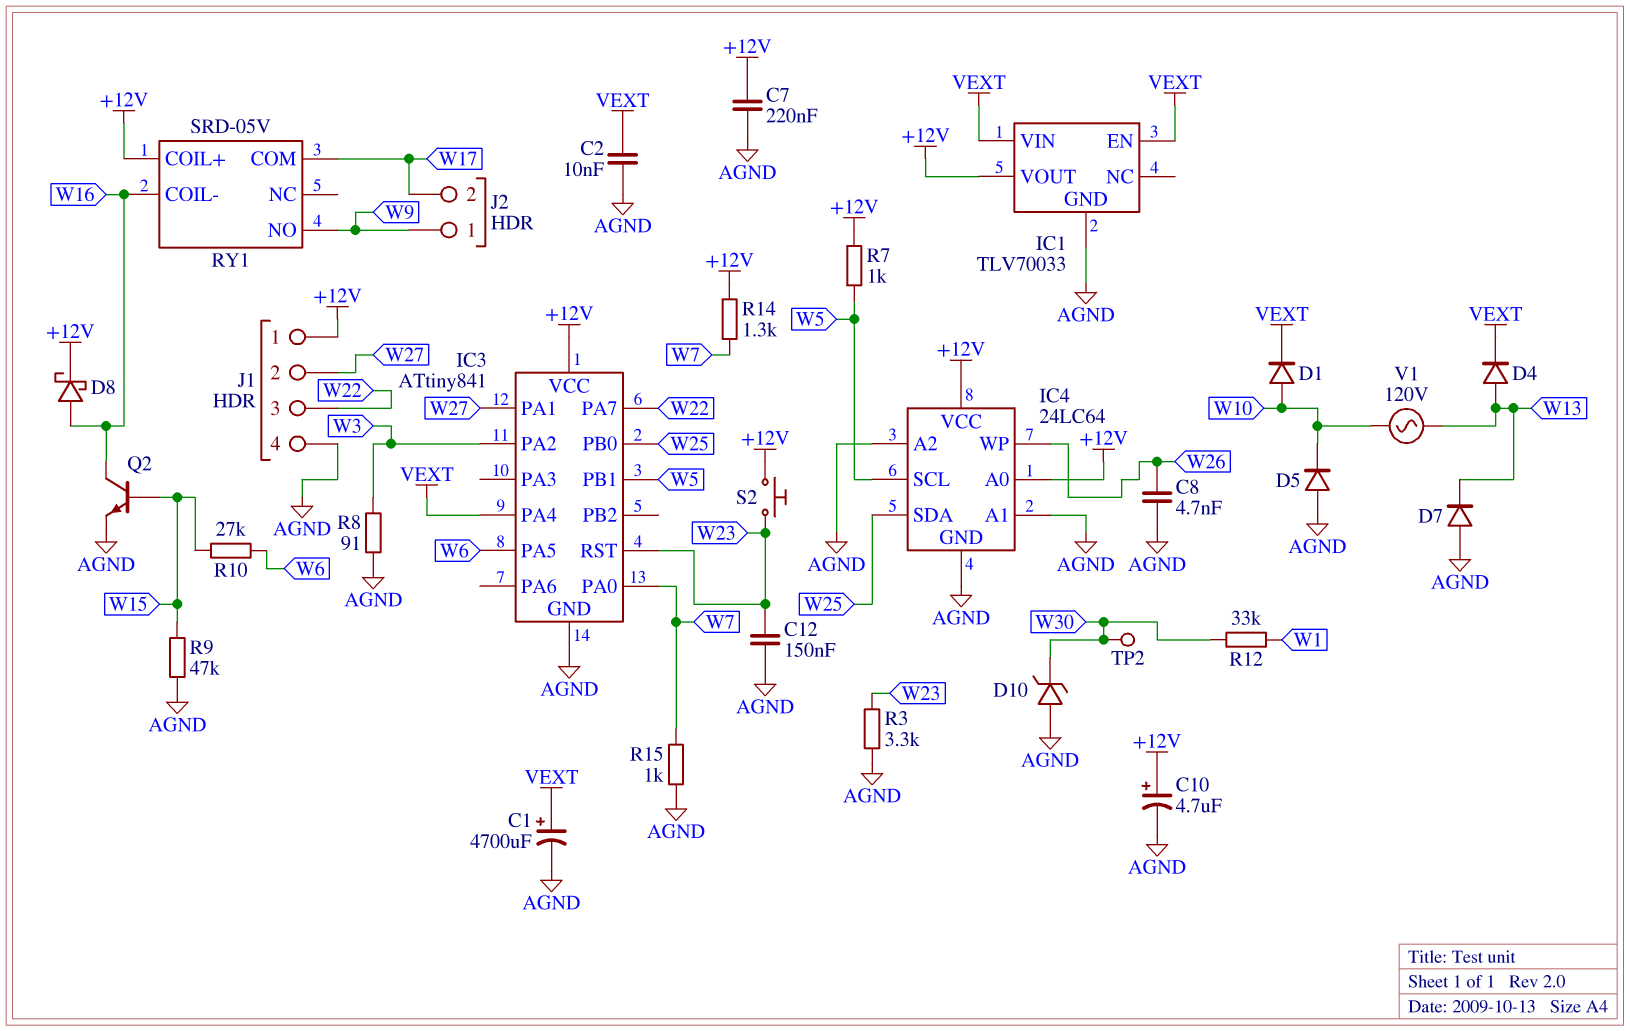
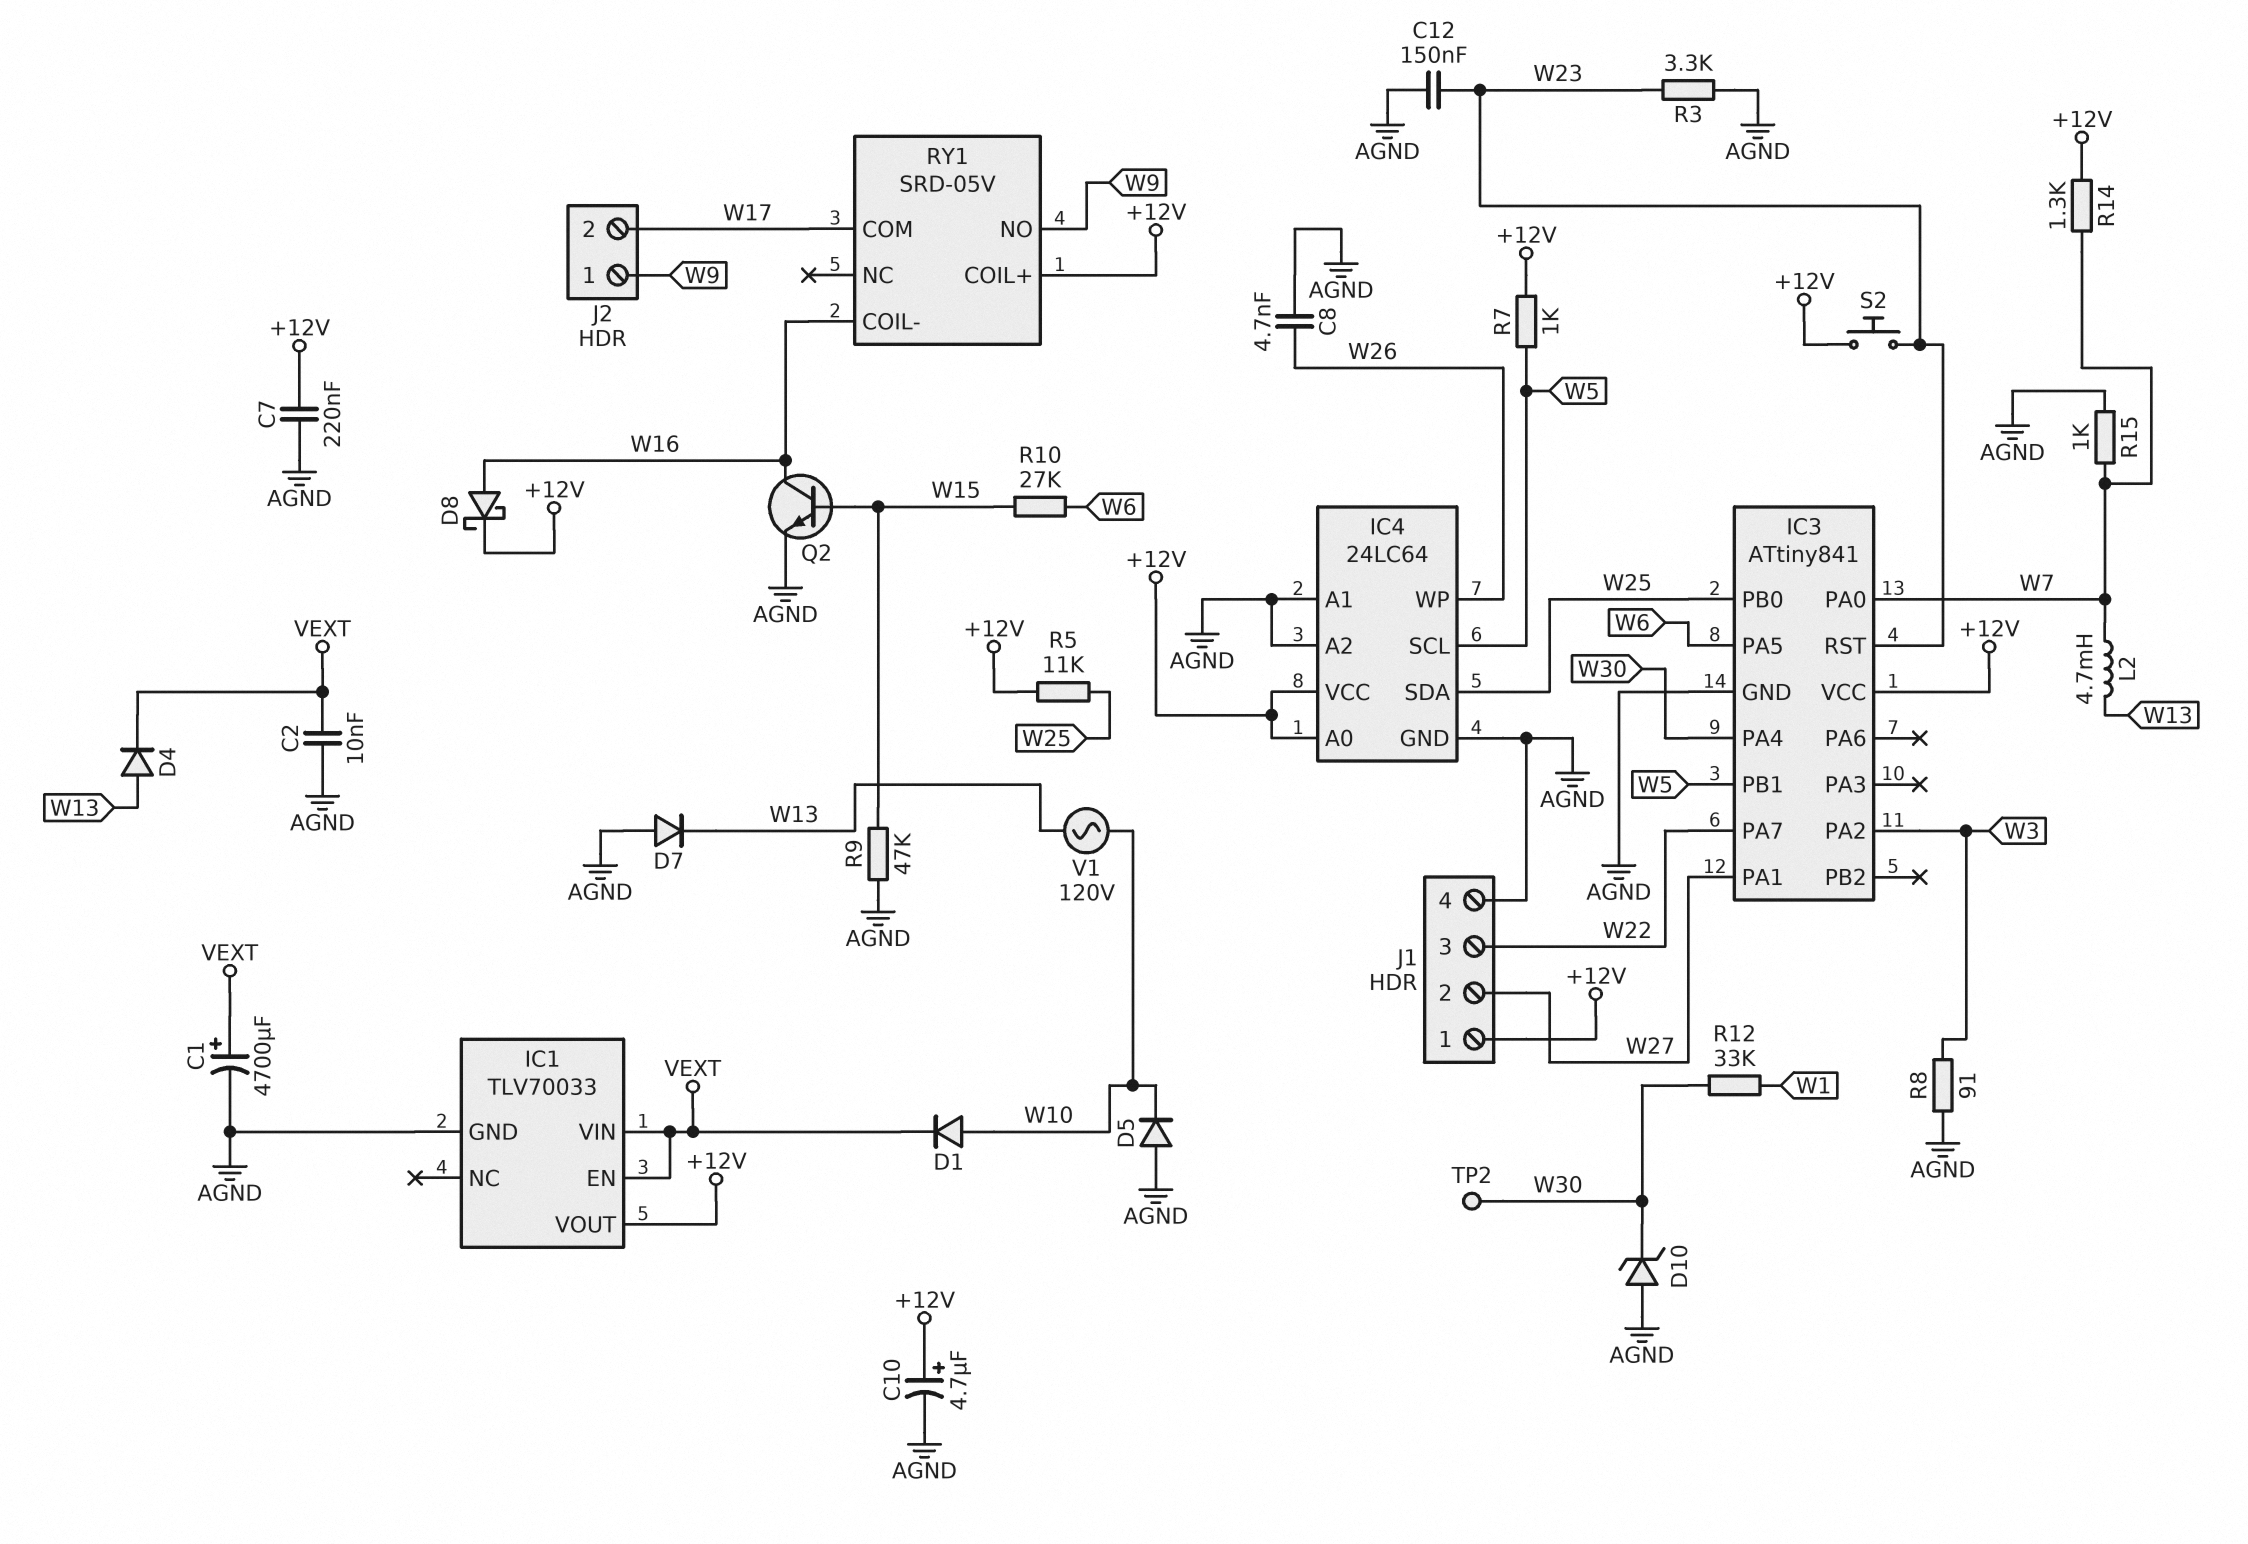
IC3 pin PA4: VEXT -> W30
L2: none -> 4.7mH (W7, W13)
R5: none -> 11k (+12V, W25)

